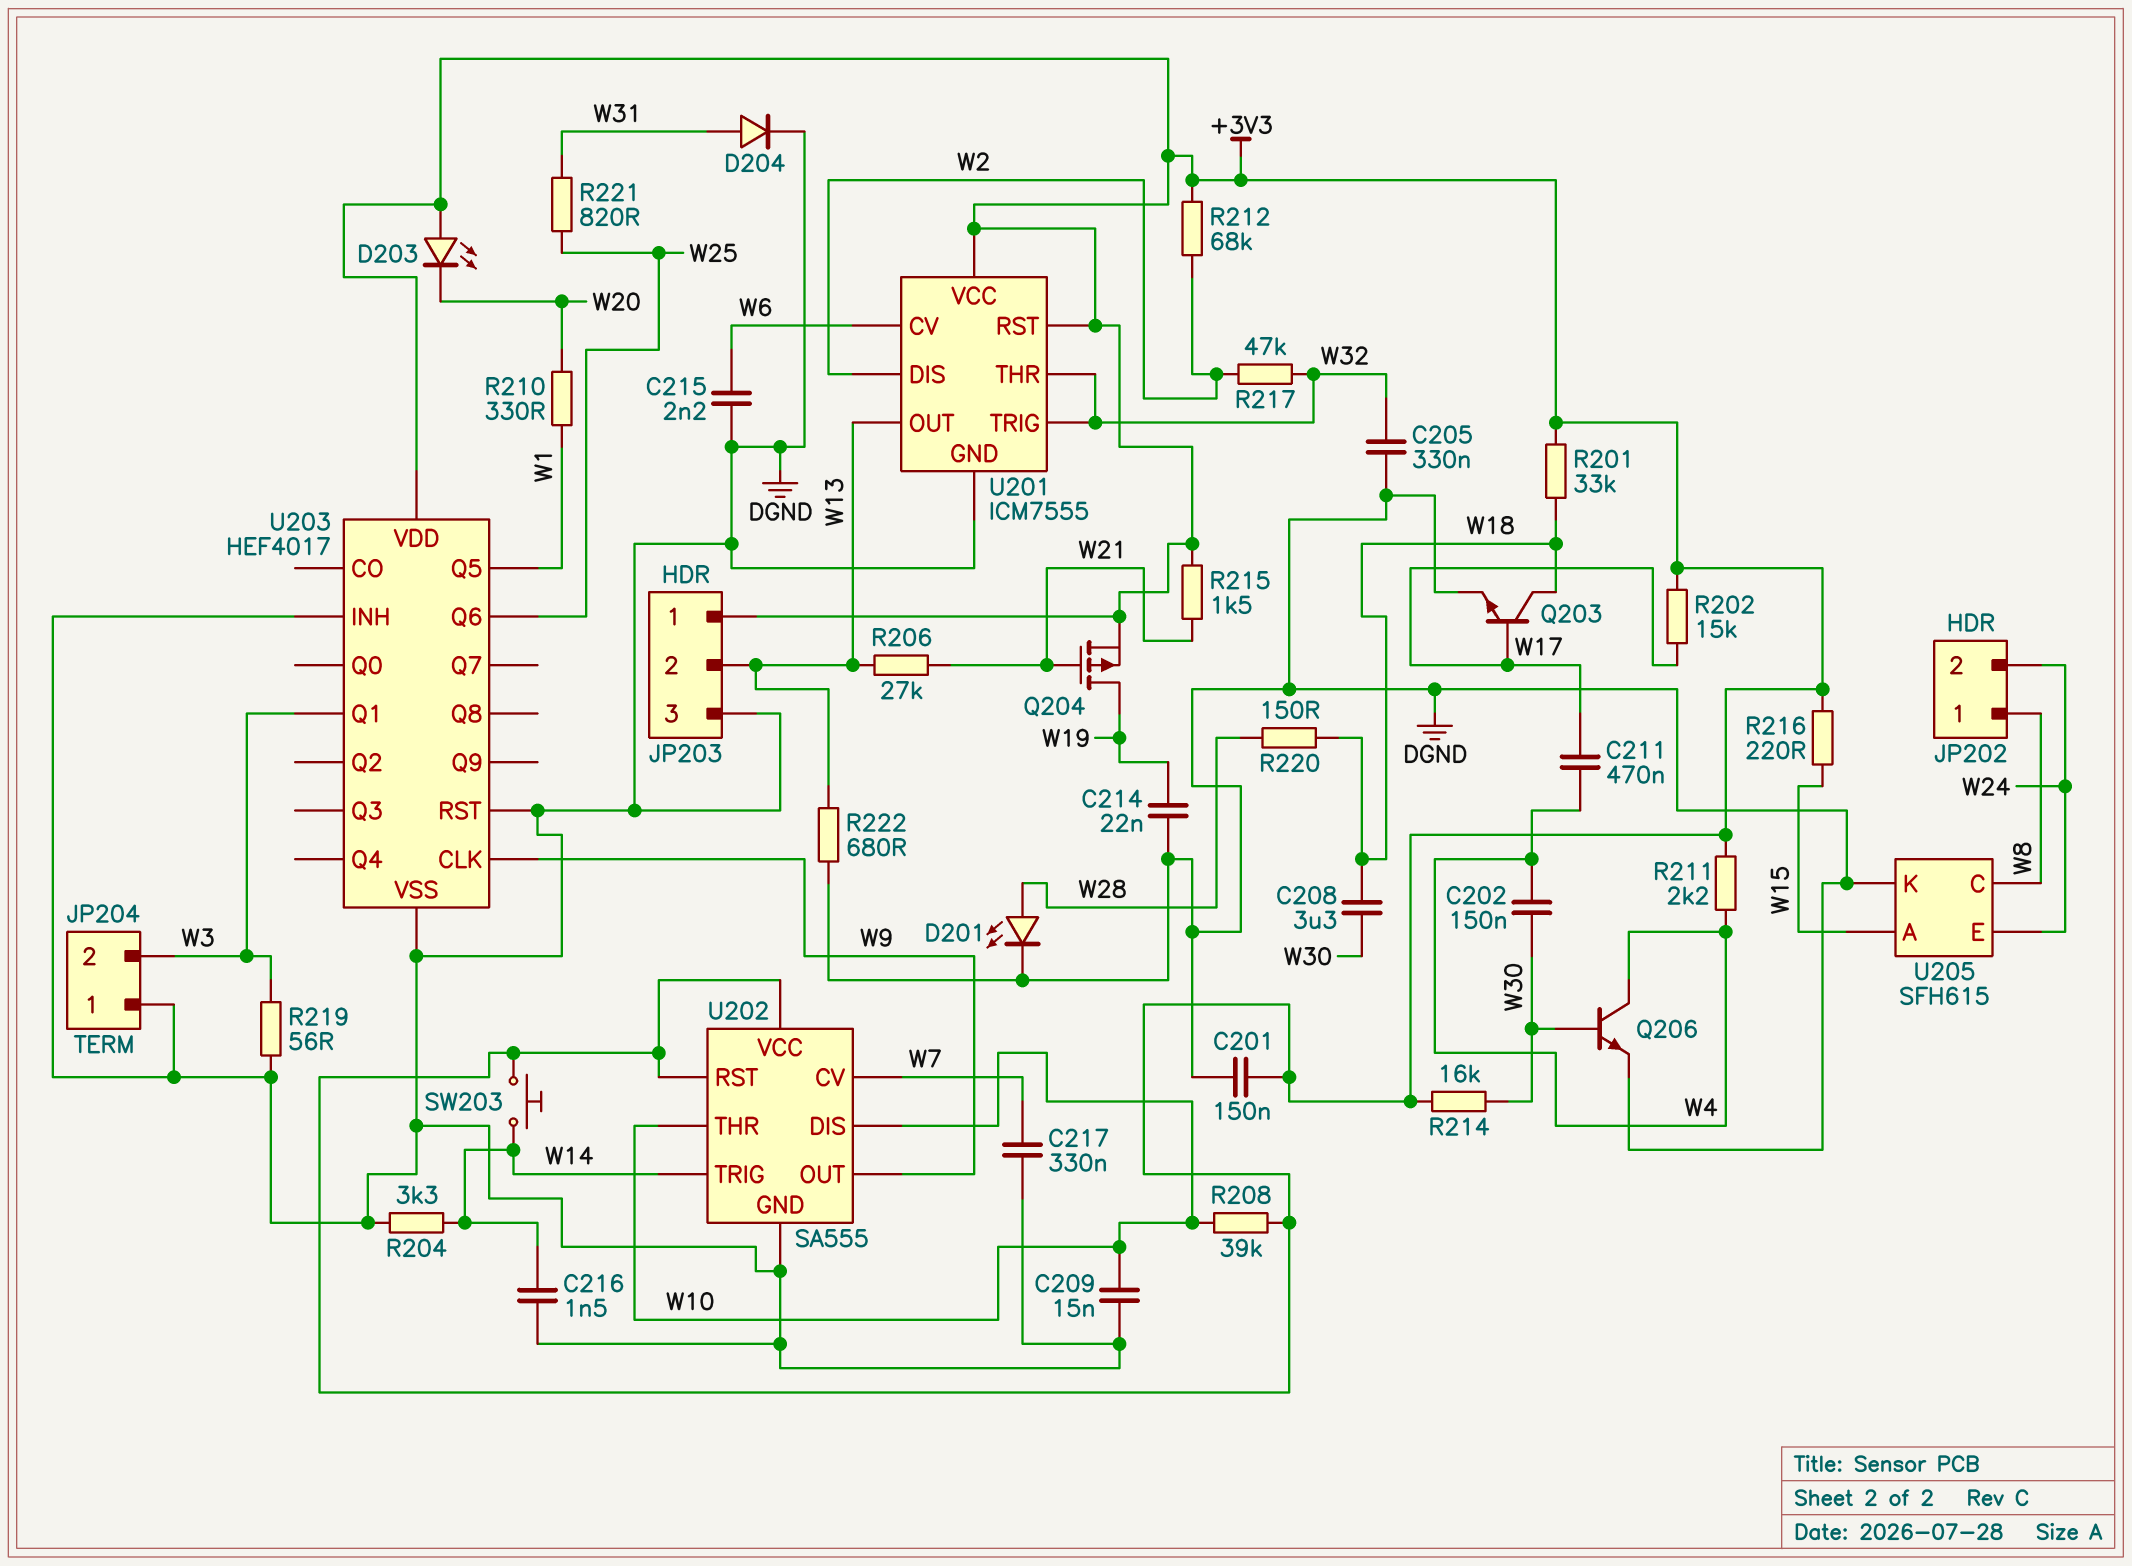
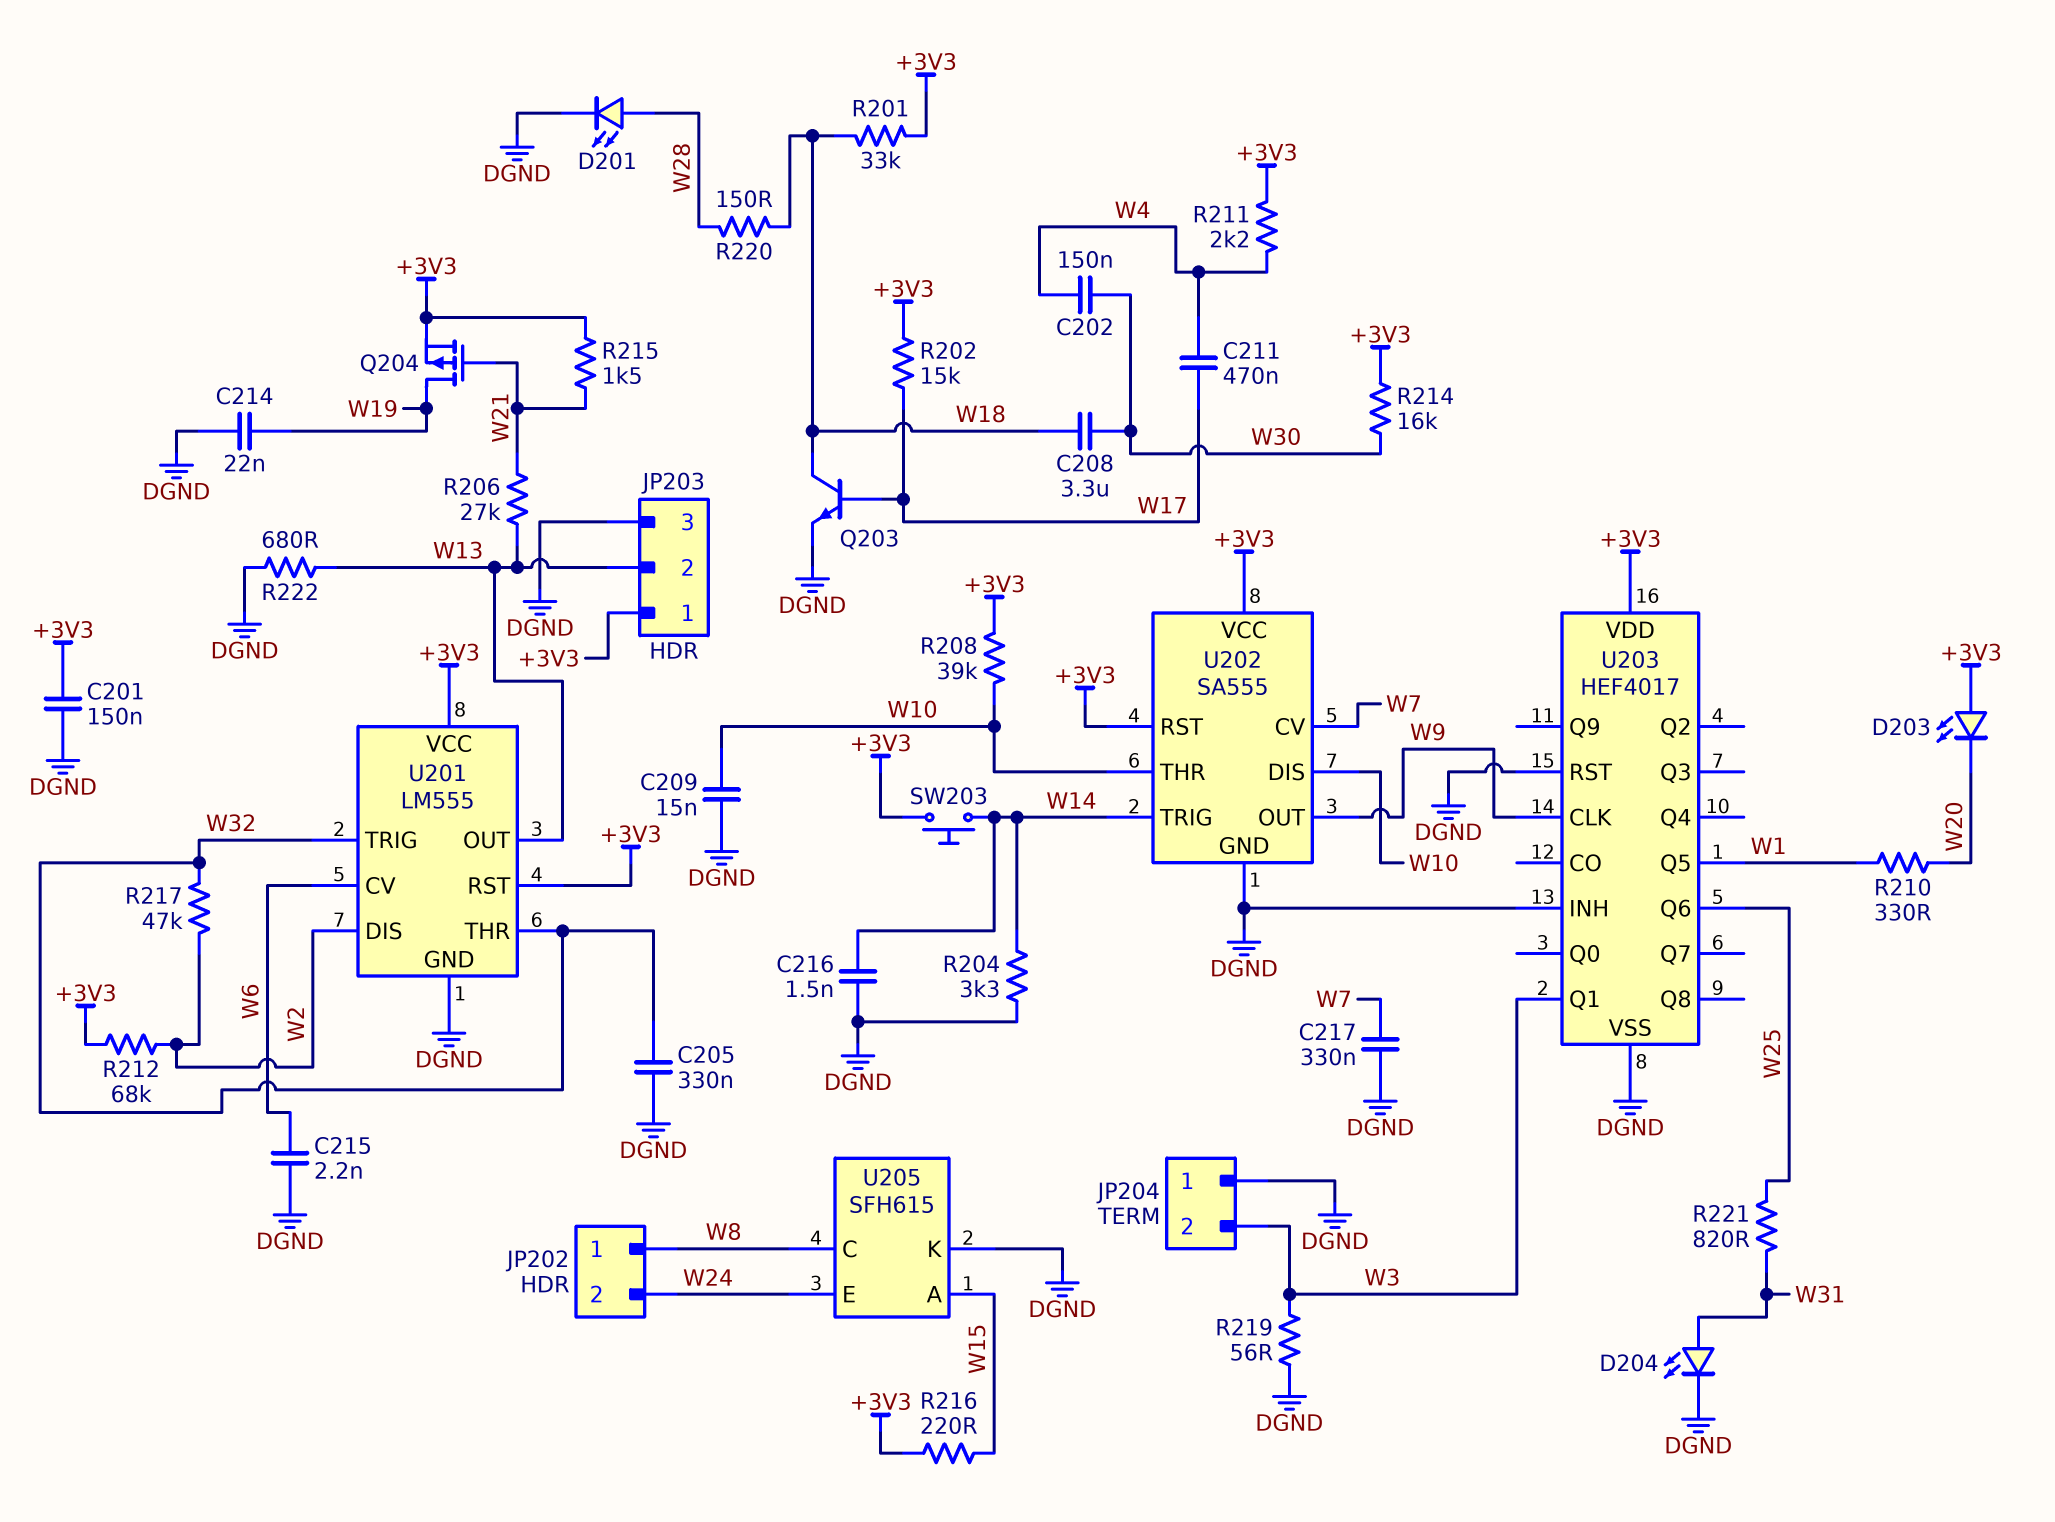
D204: diode (A W31, K DGND) -> LED (A W31, K DGND)
Q206: NPN (B W30, C W4, E DGND) -> none
U201: ICM7555 -> LM555

